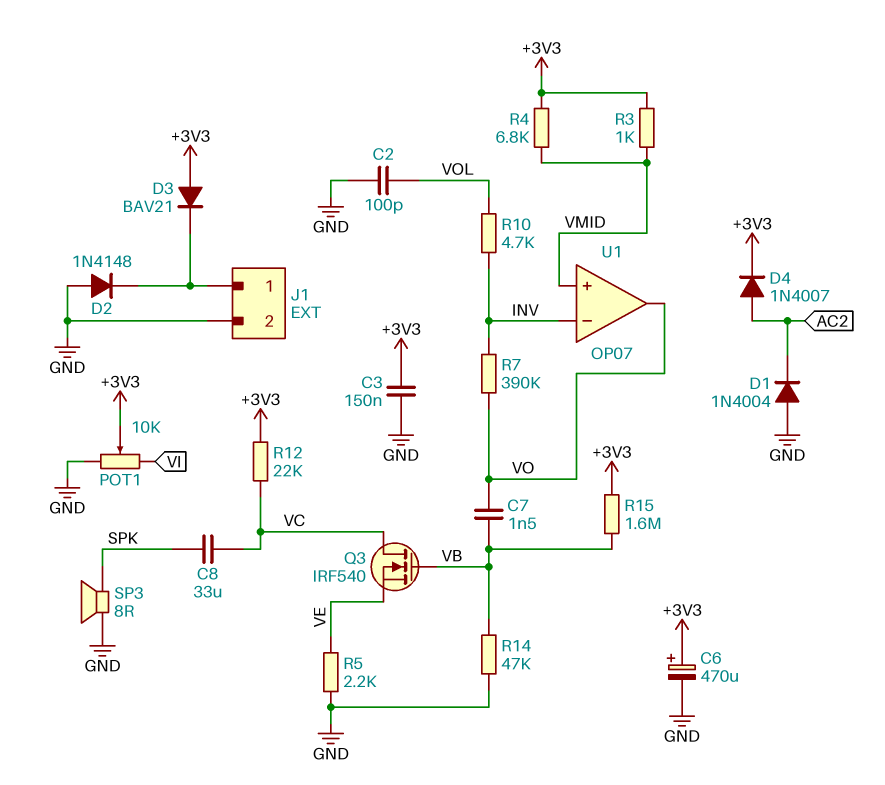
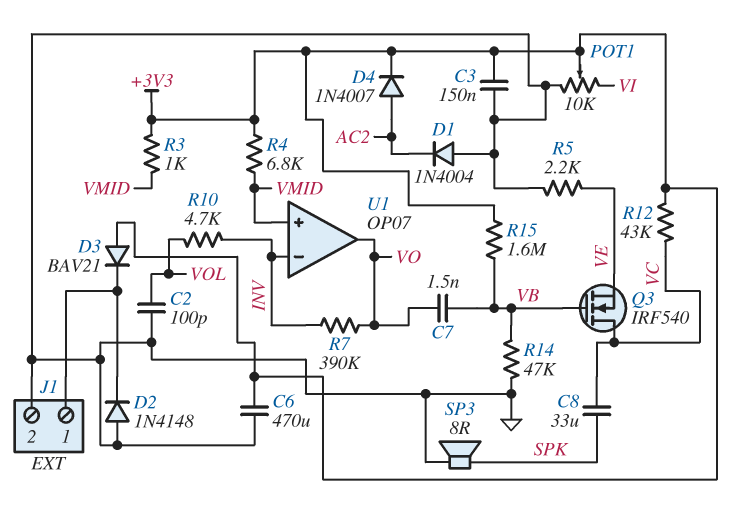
C6: 470uF (plus +3V3, minus GND) -> 470uF (+3V3, GND)
R12: 22k (+3V3, VC) -> 43k (+3V3, VC)

